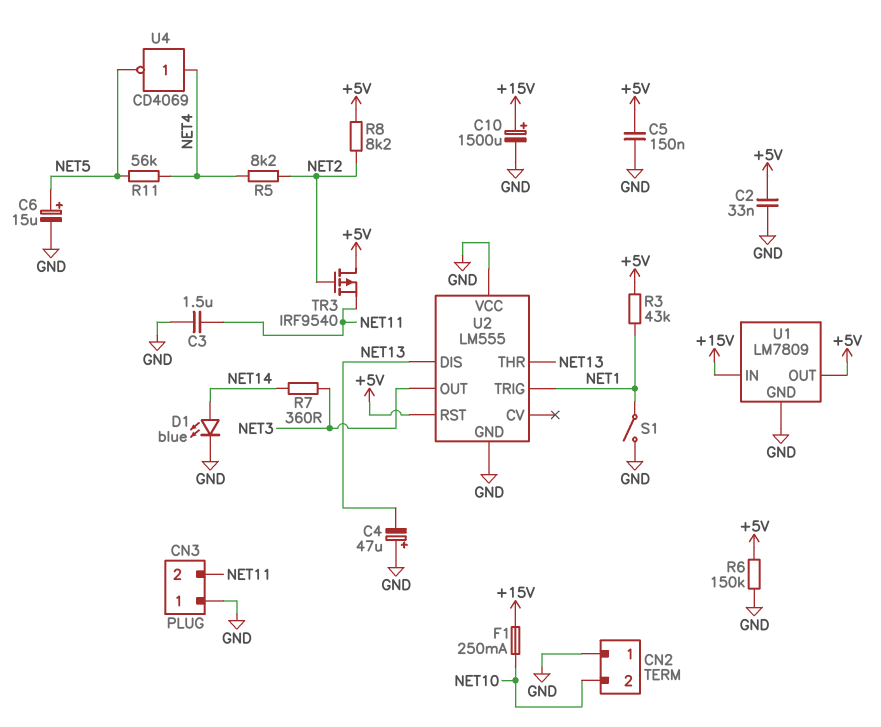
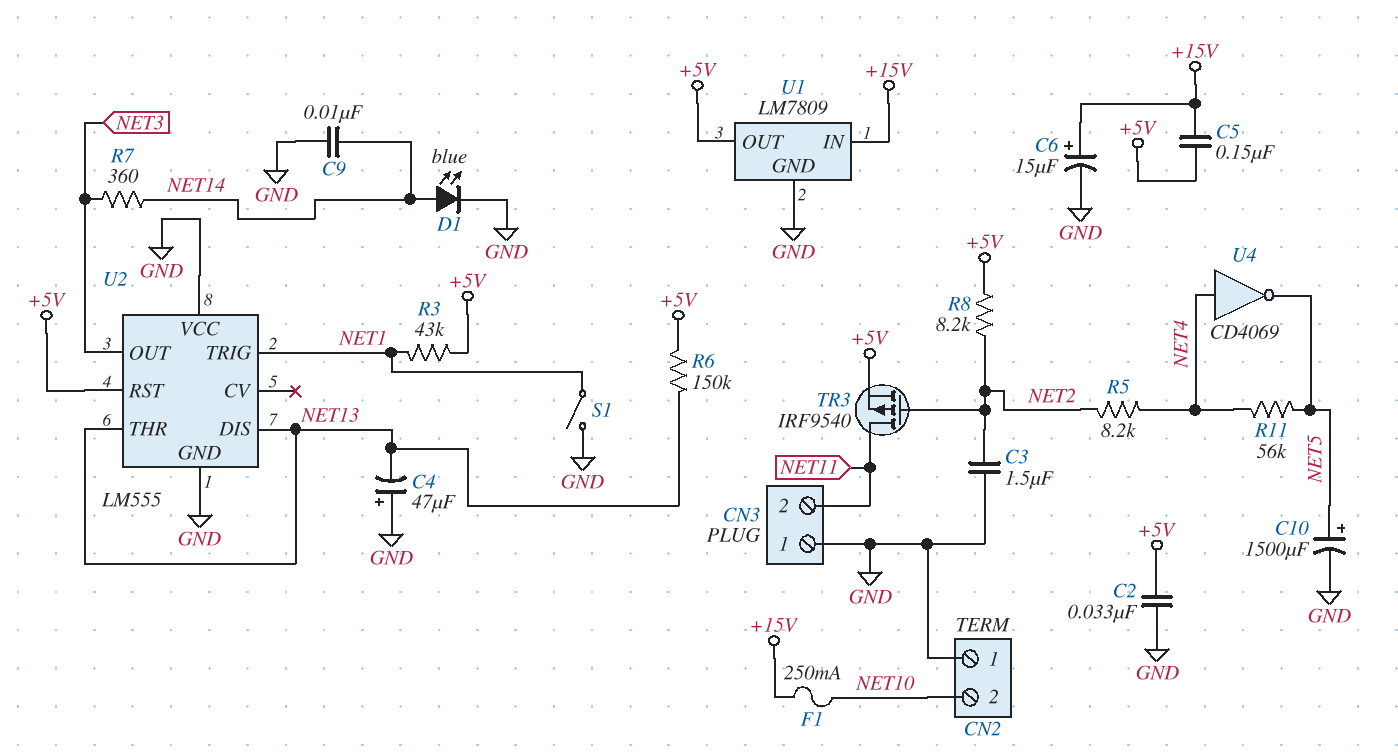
C3: 1.5uF (GND, NET11) -> 1.5uF (GND, NET2)
C5: 150nF (+5V, GND) -> 150nF (+5V, +15V)
C6: 15uF (plus NET5, minus GND) -> 15uF (plus +15V, minus GND)
C9: none -> 10nF (GND, NET14)
C10: 1500uF (plus +15V, minus GND) -> 1500uF (plus NET5, minus GND)
R6: 150k (+5V, GND) -> 150k (+5V, NET13)
TR3: PMOS IRF9540 (G NET2, D +5V, S NET11) -> PMOS IRF9540 (G NET2, D NET11, S +5V)

